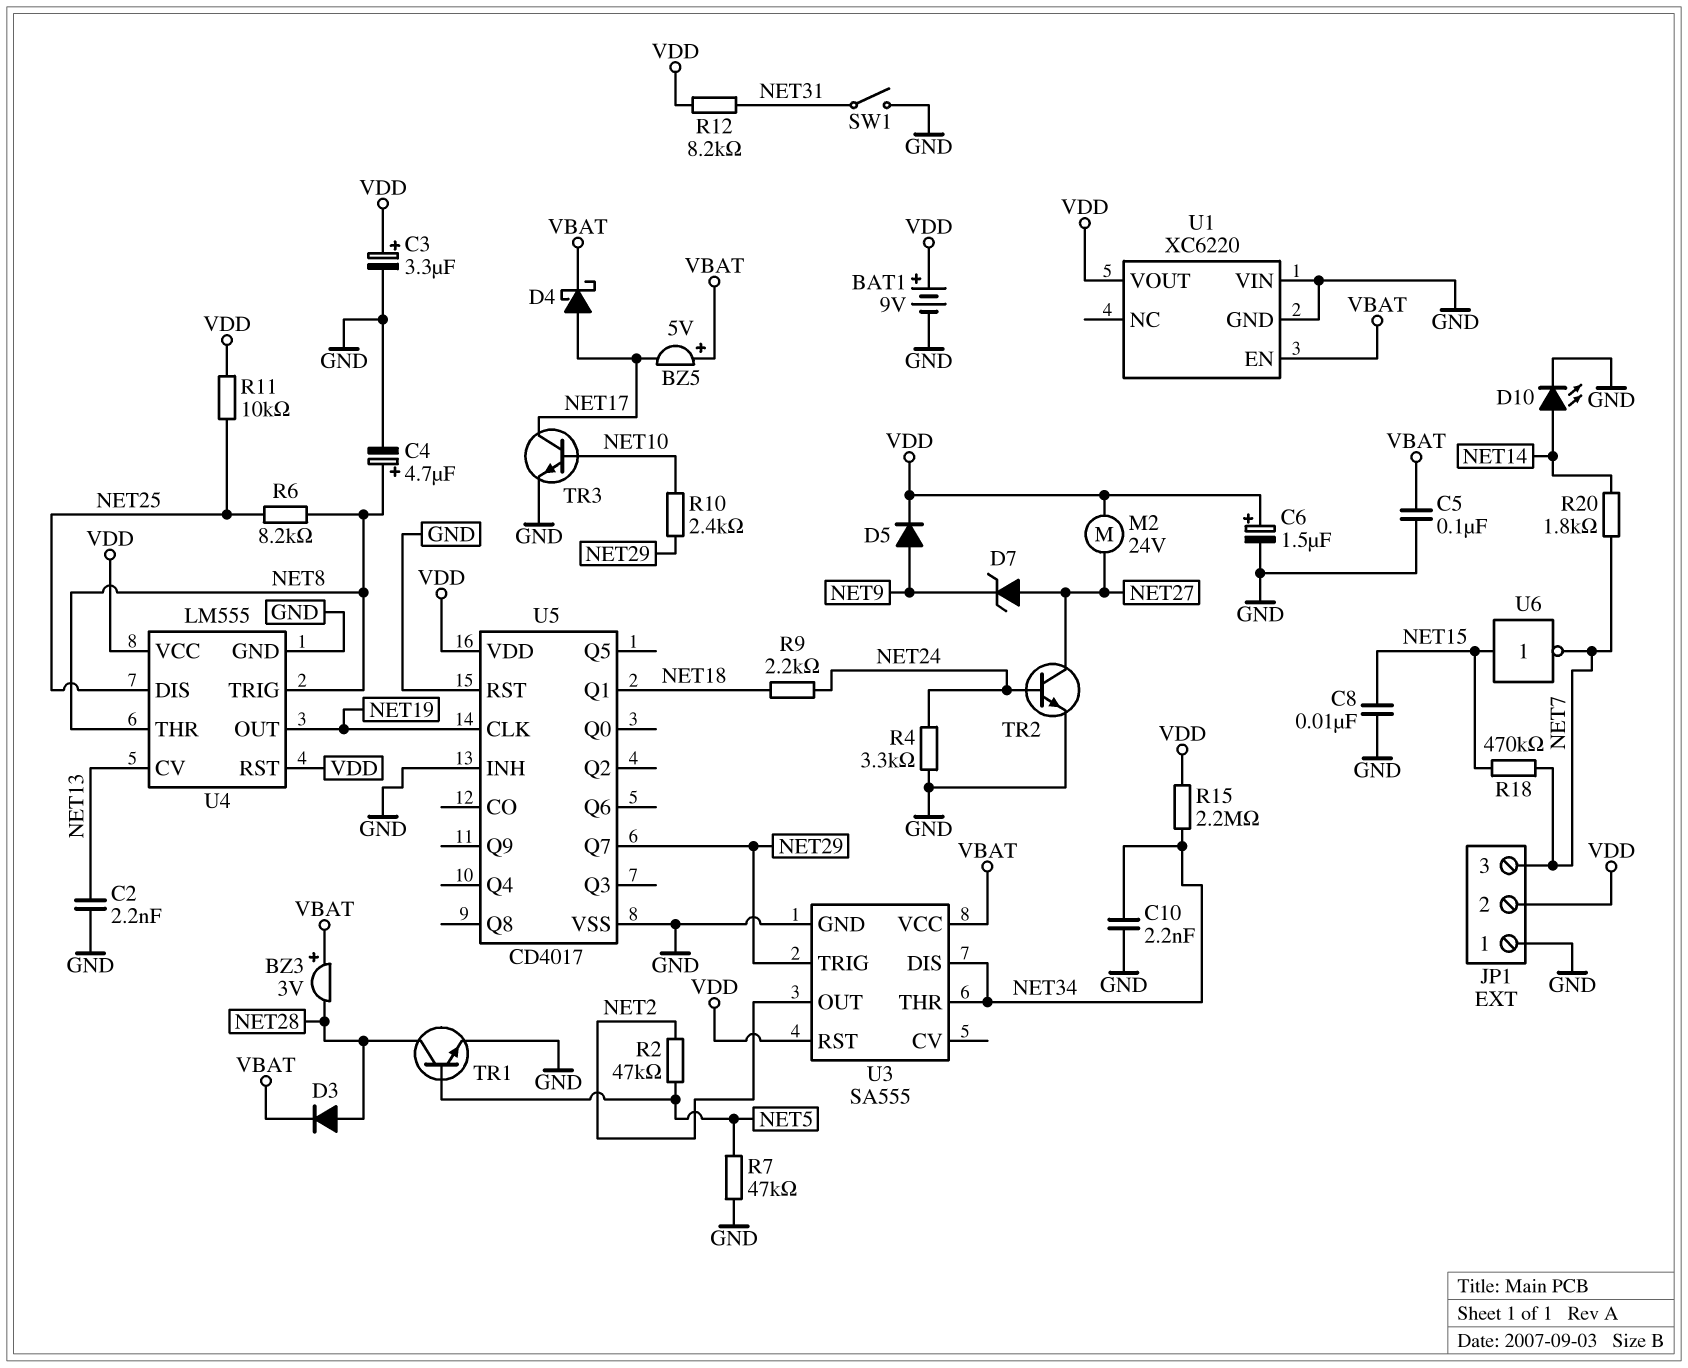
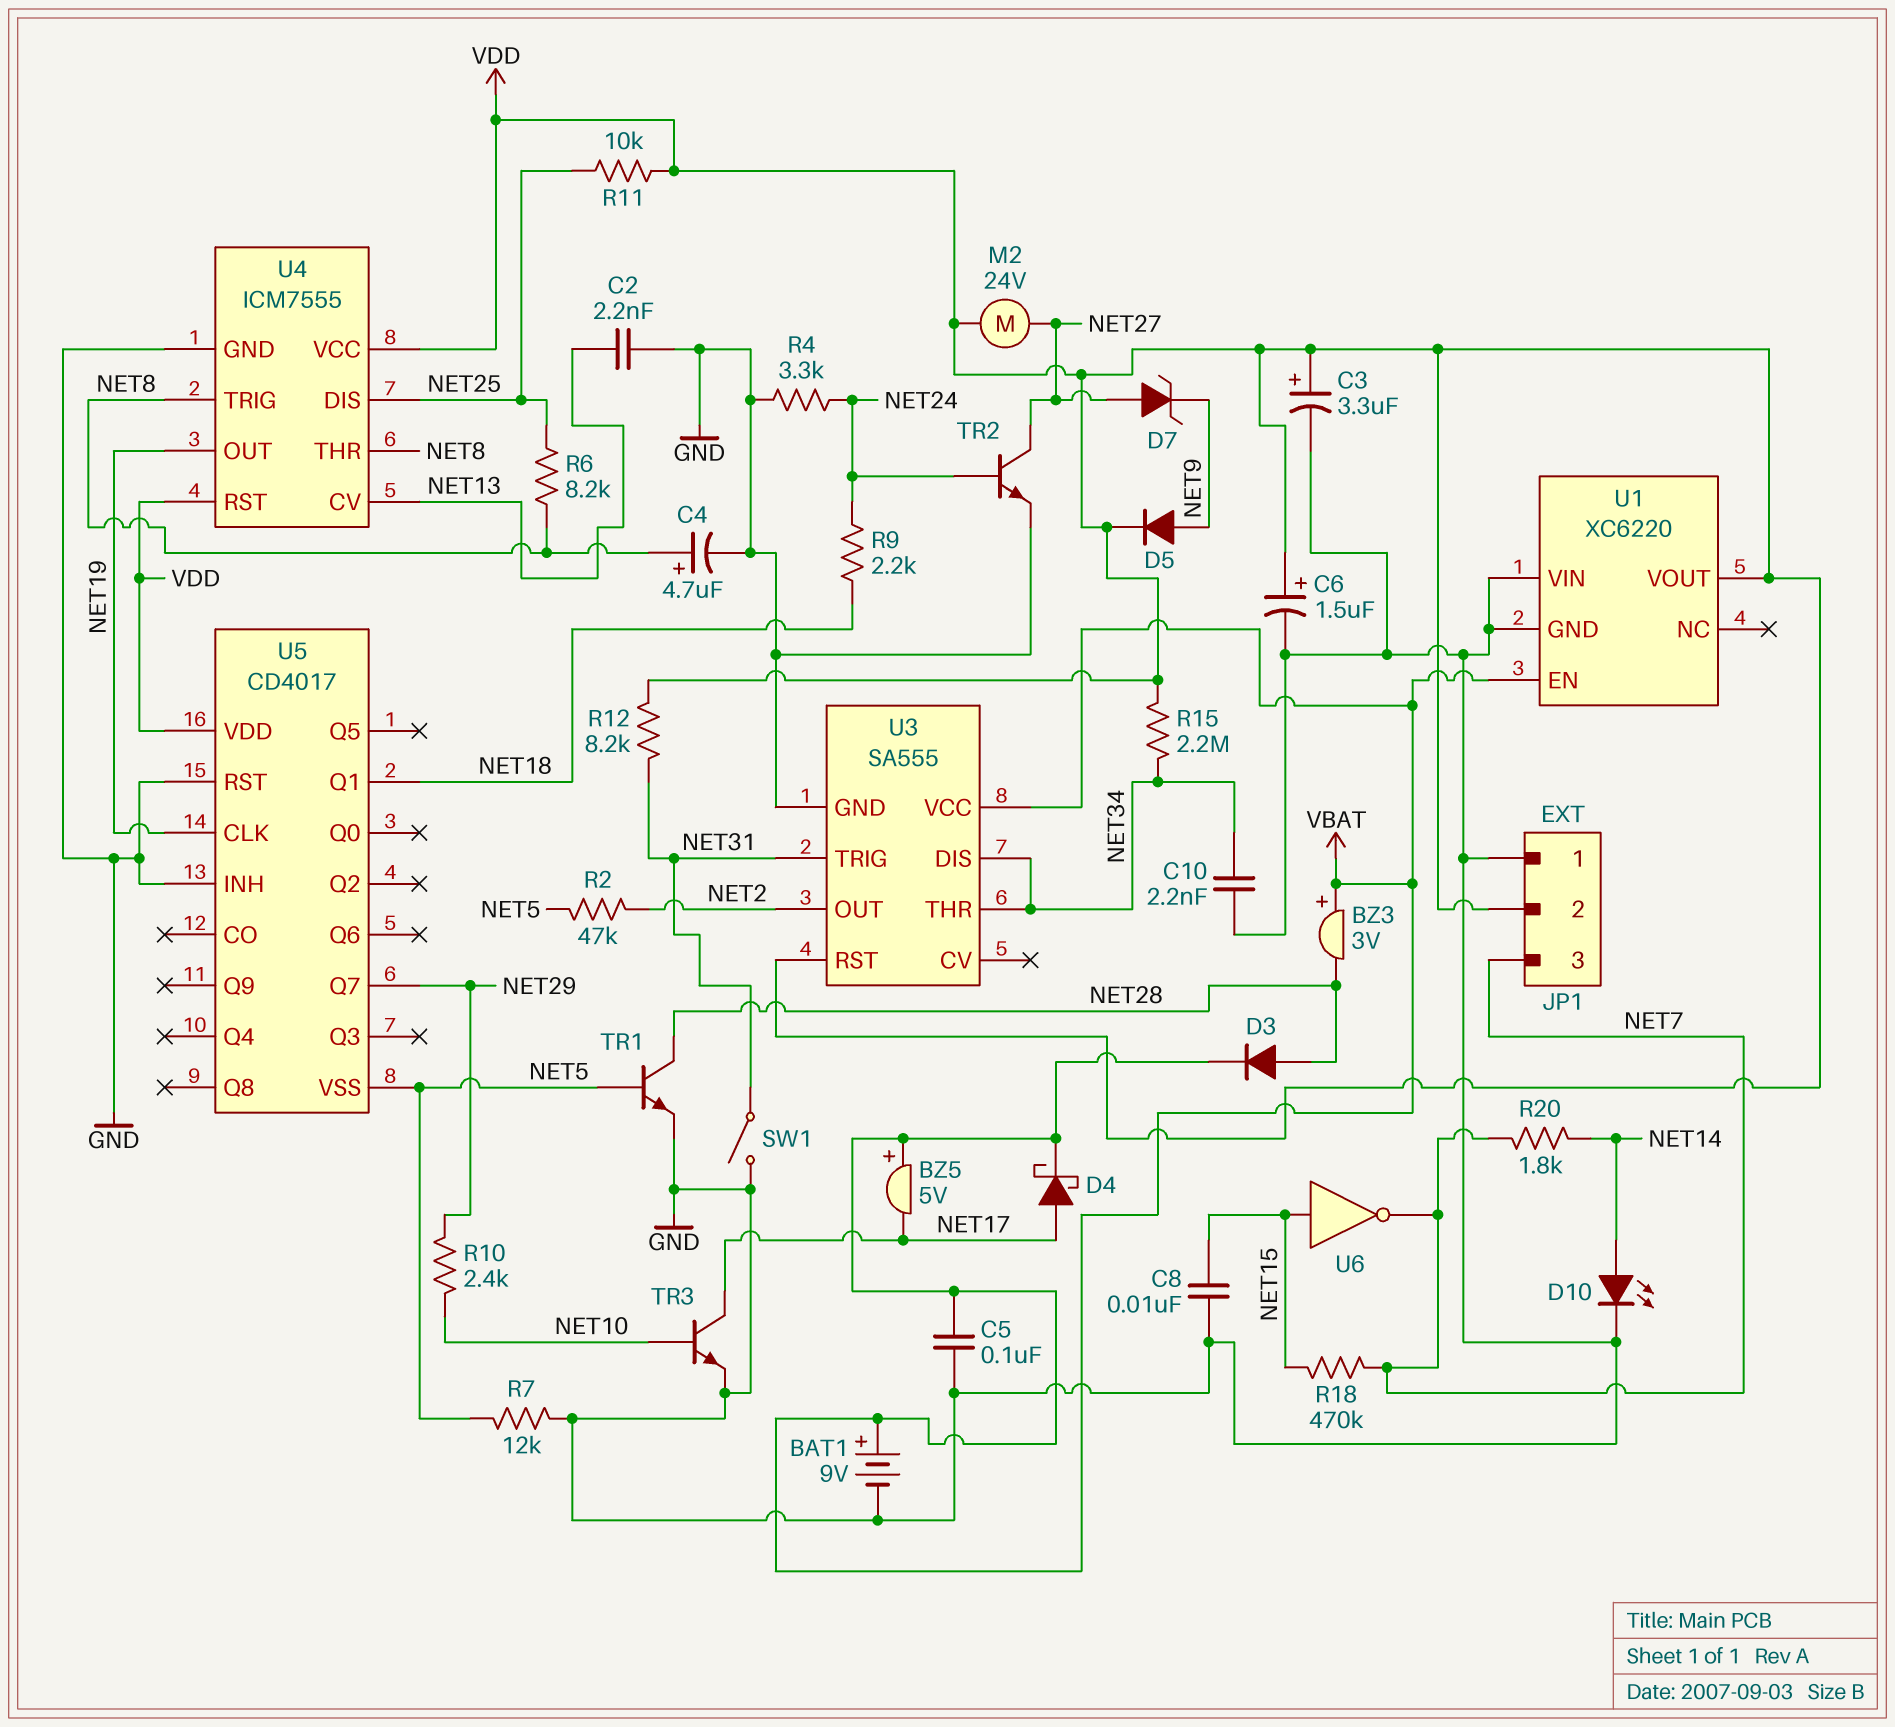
BAT1: 9V (plus VDD, minus GND) -> 9V (plus VBAT, minus GND)
R7: 47k (GND, NET5) -> 12k (GND, NET5)
U3 pin TRIG: NET29 -> NET31
U4: LM555 -> ICM7555
U5 pin VSS: GND -> NET5

